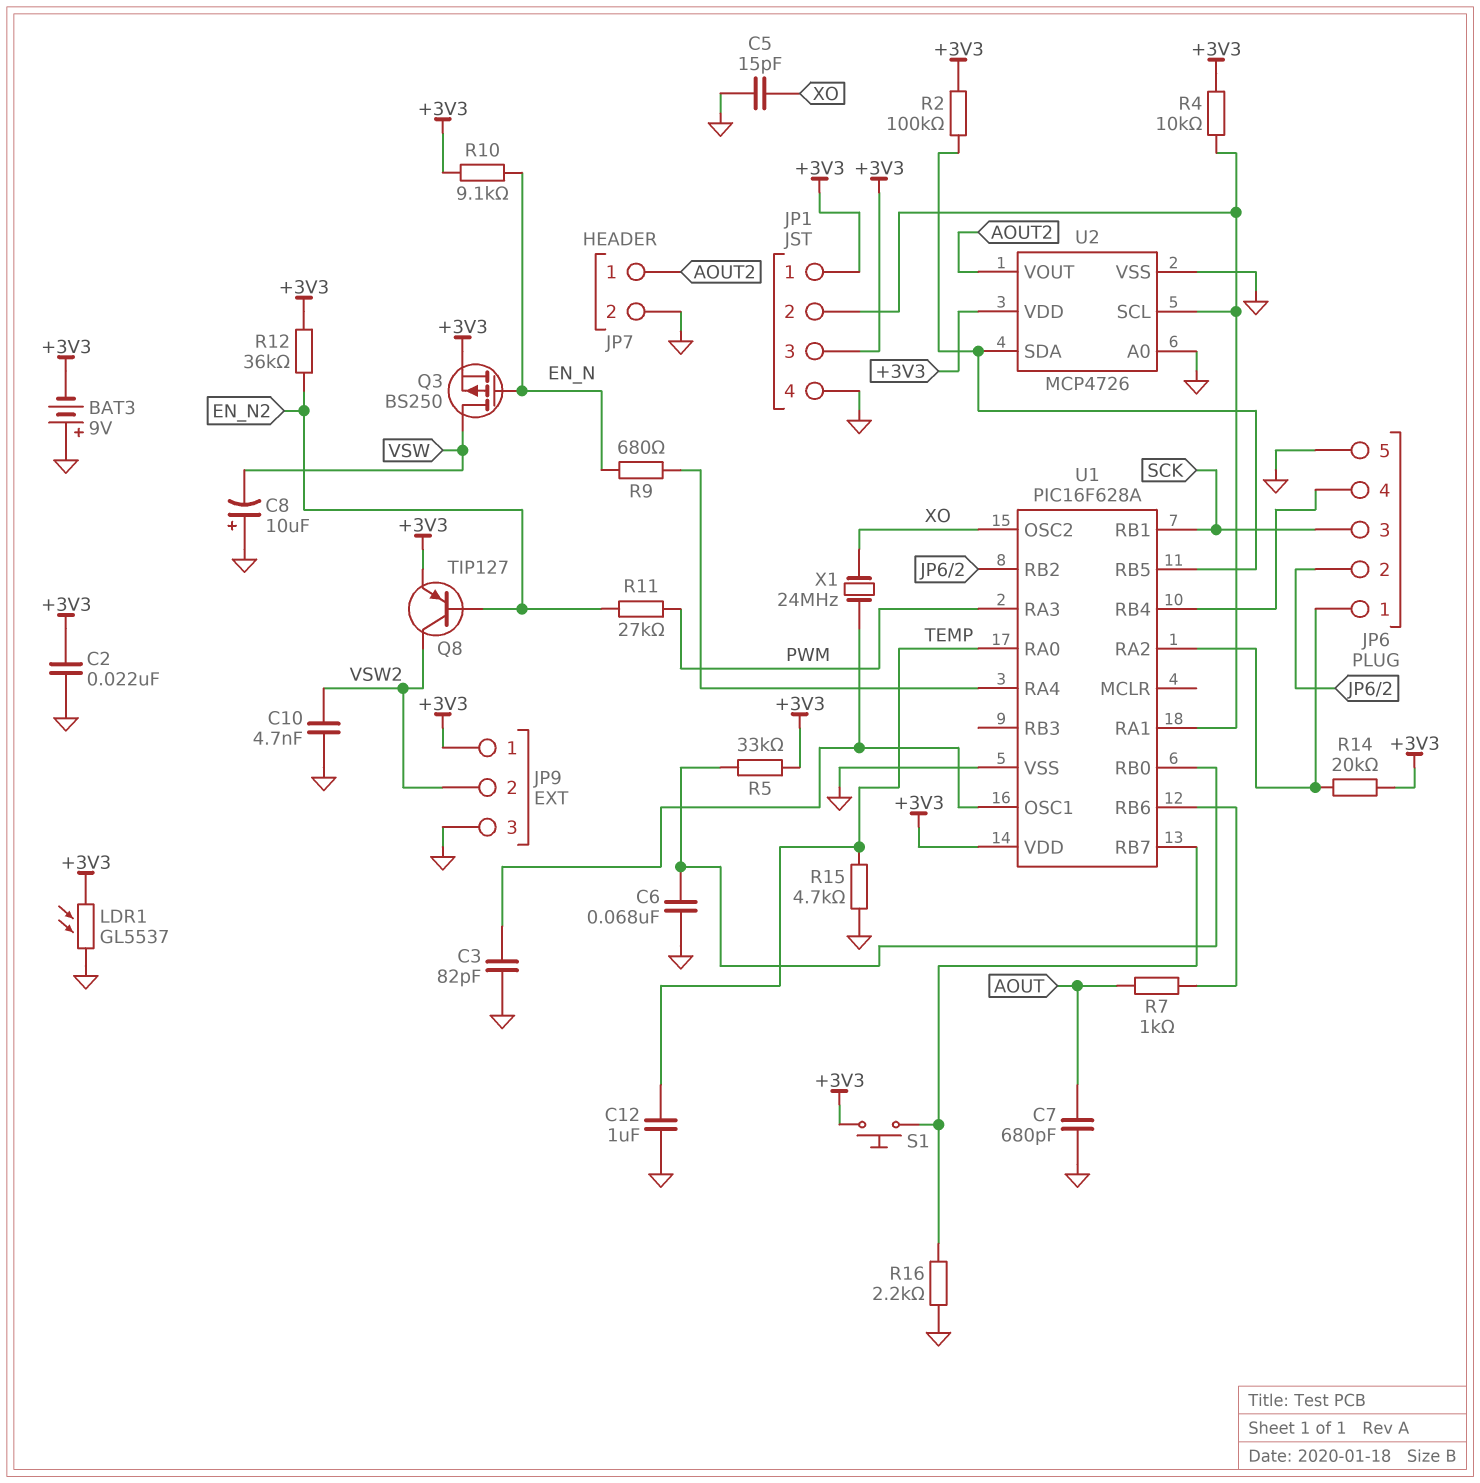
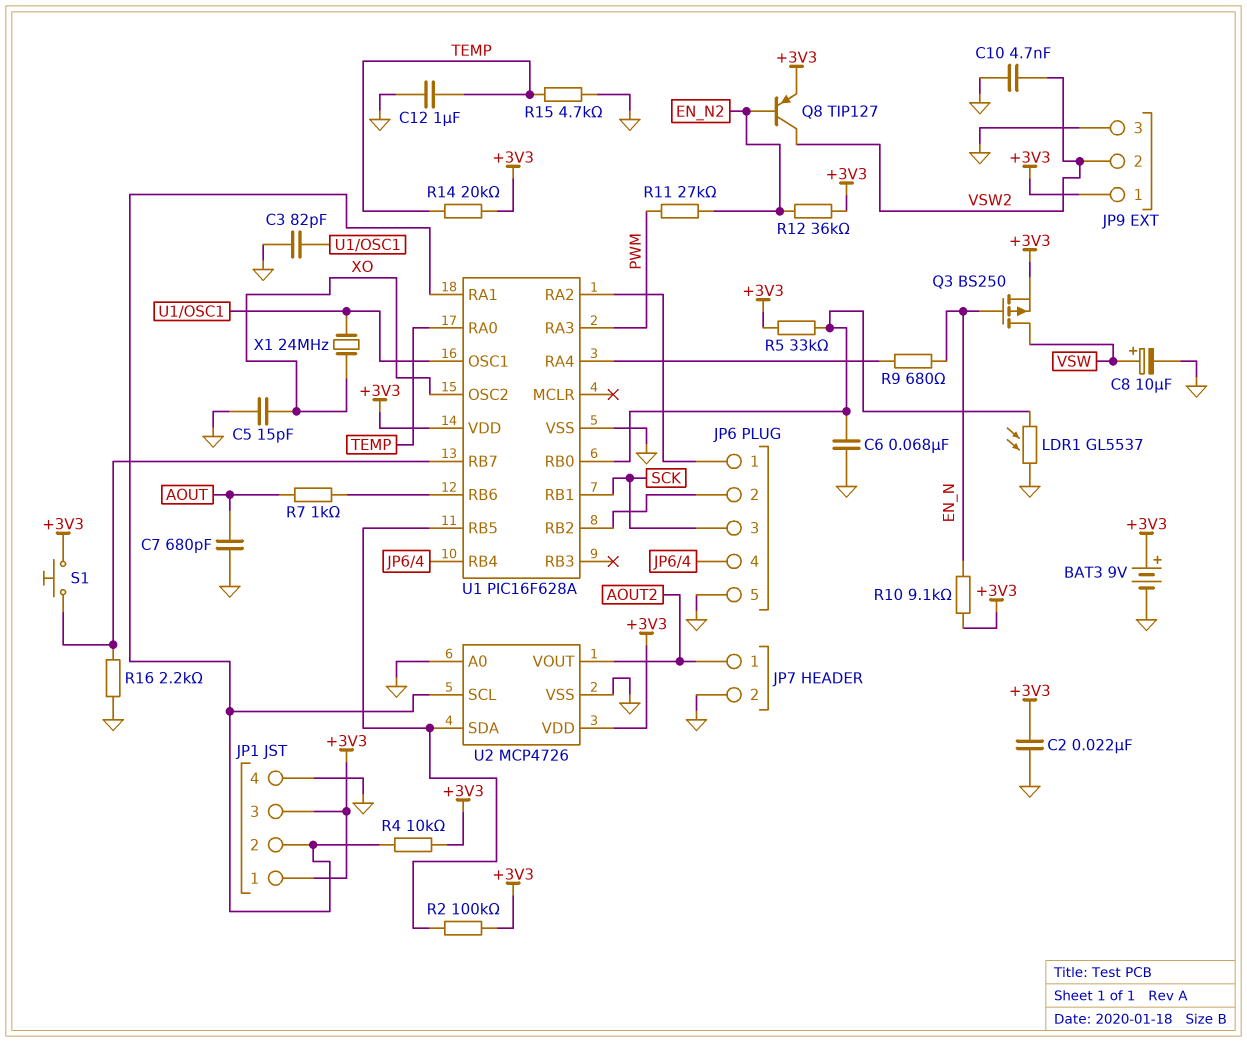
BAT3: 9V (plus GND, minus +3V3) -> 9V (plus +3V3, minus GND)
C8: 10uF (plus GND, minus VSW) -> 10uF (plus VSW, minus GND)
LDR1: GL5537 (+3V3, GND) -> GL5537 (GND, U1/RB0)
R14: 20k (+3V3, JP6/1) -> 20k (+3V3, TEMP)

